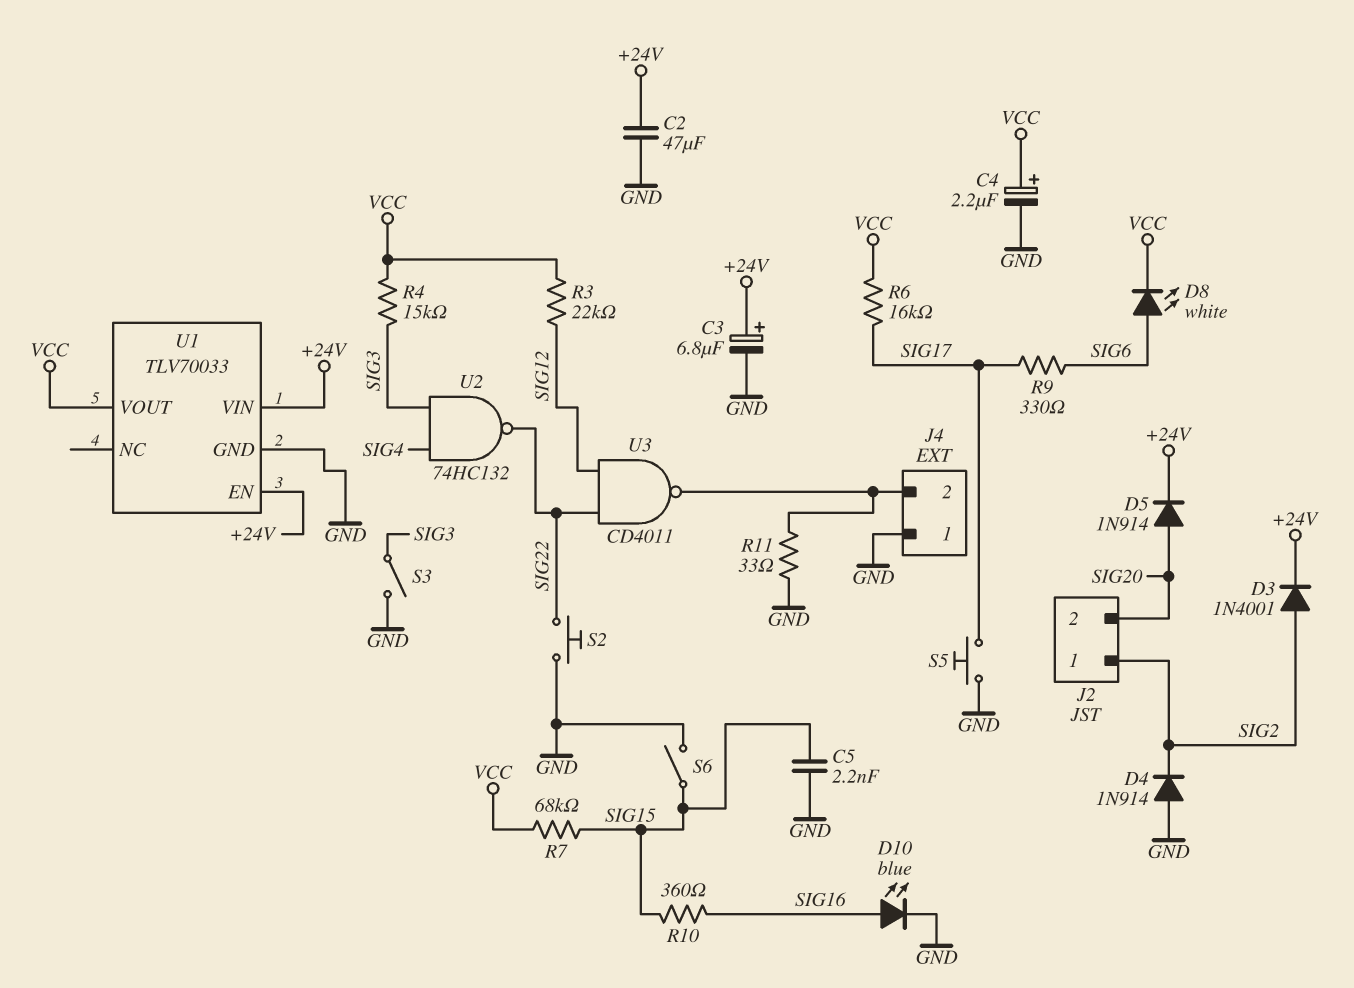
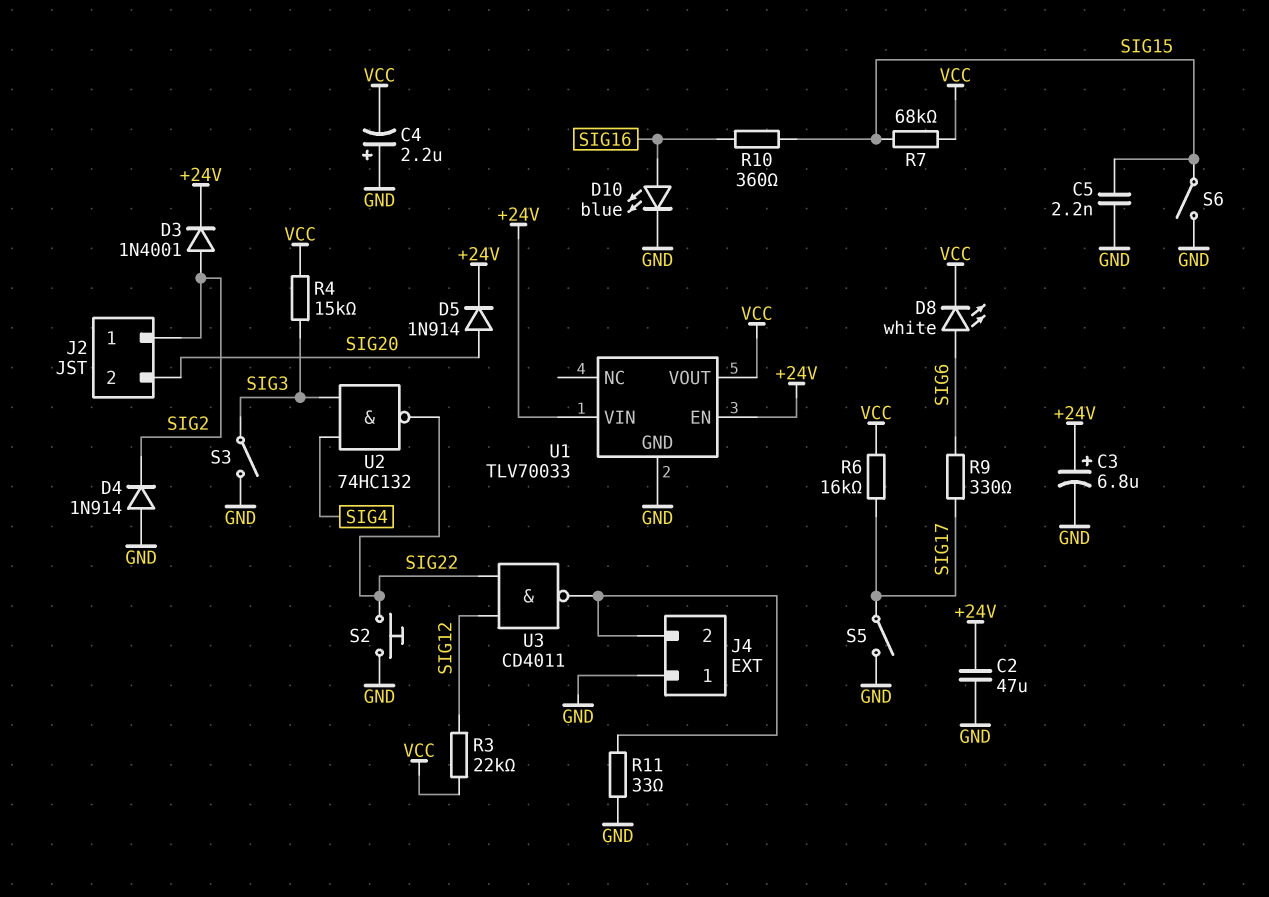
C4: 2.2uF (plus VCC, minus GND) -> 2.2uF (plus GND, minus VCC)
S5: button (GND, SIG17) -> switch (GND, SIG17)

